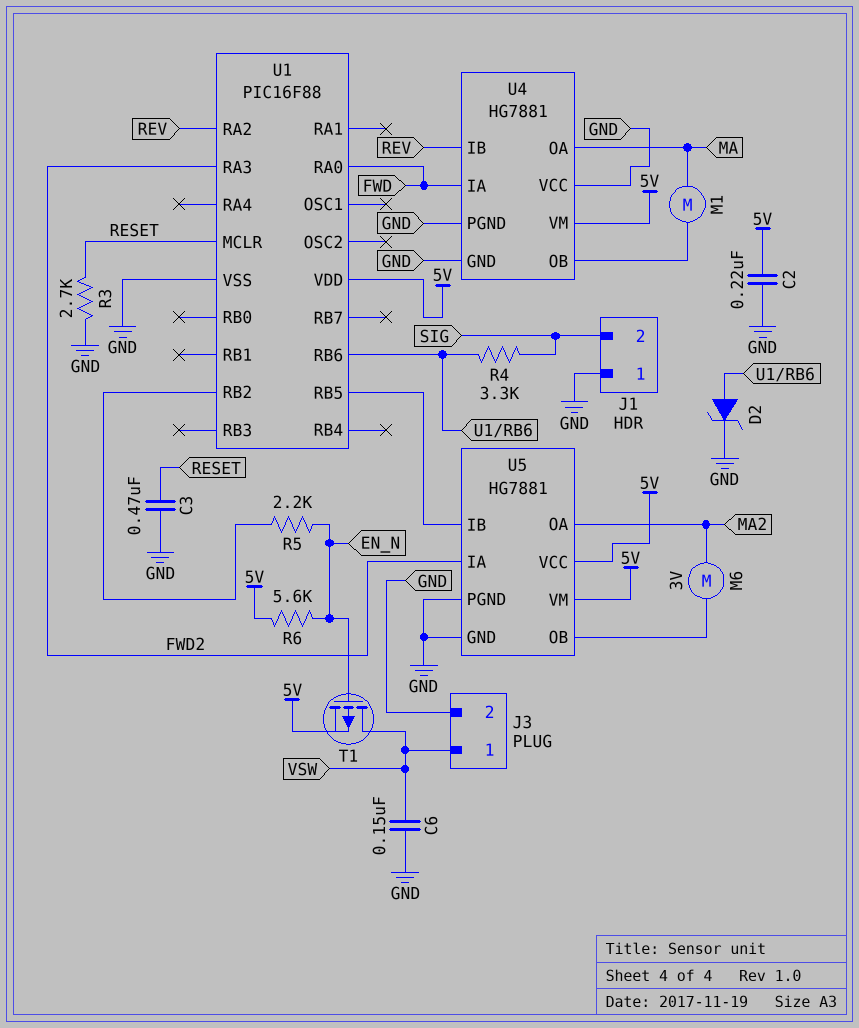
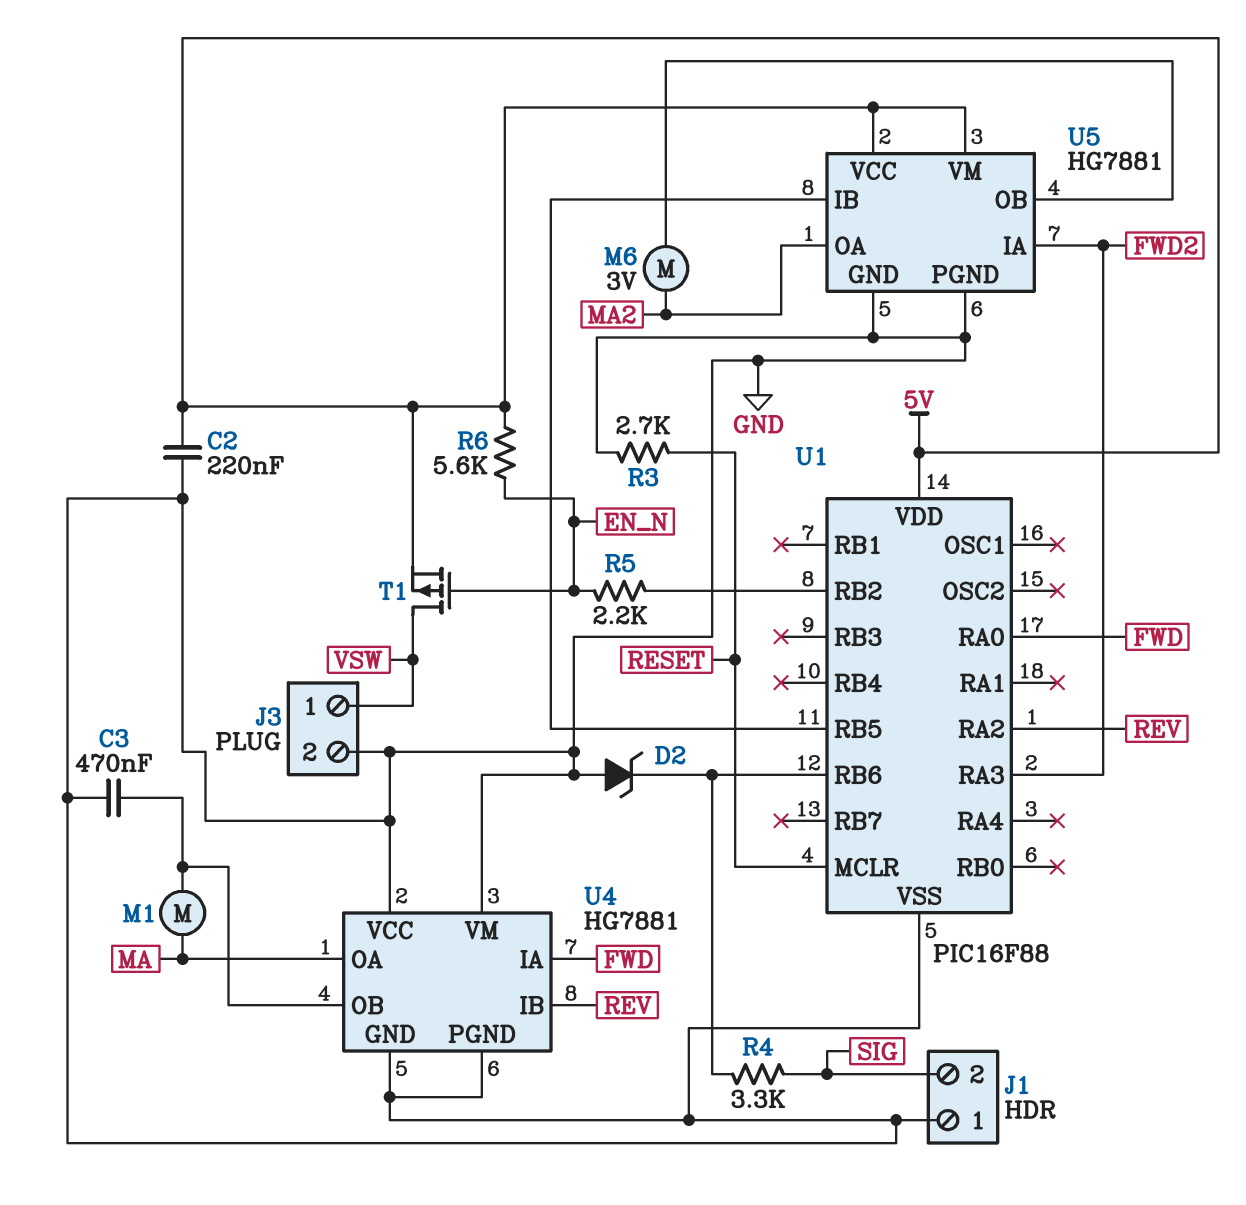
C3: 470nF (GND, RESET) -> 470nF (GND, U4/OB)
C6: 150nF (GND, VSW) -> none
D2: zener (A U1/RB6, K GND) -> zener (A GND, K U1/RB6)
U4 pin VM: 5V -> GND

